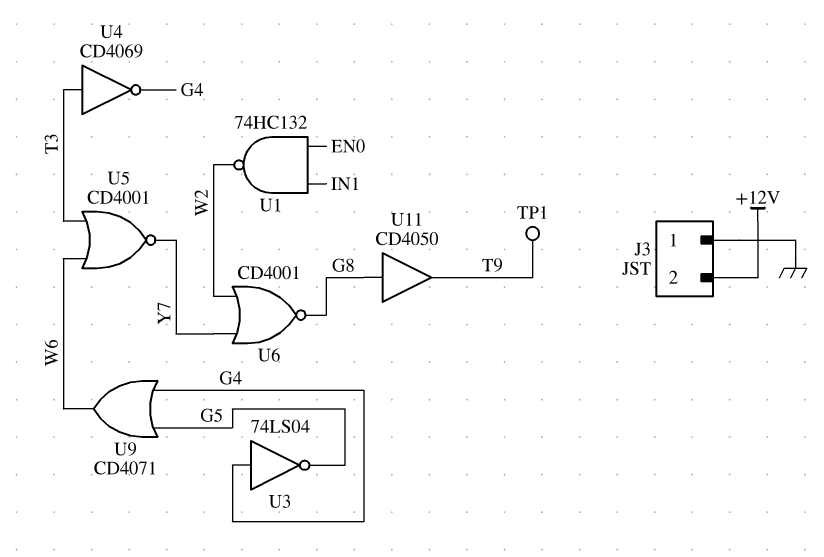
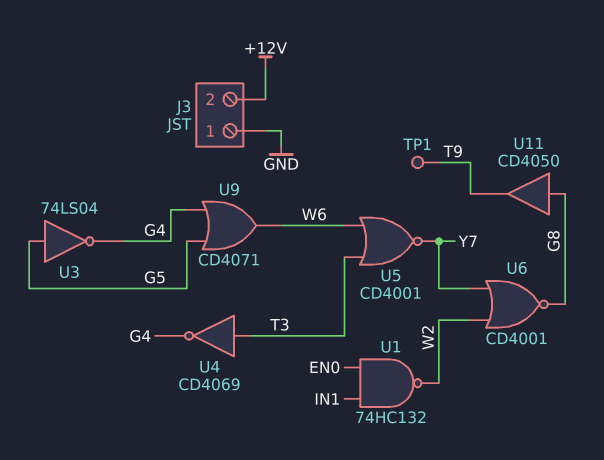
U3: NOT 74LS04 (in G4, out G5) -> NOT 74LS04 (in G5, out G4)

